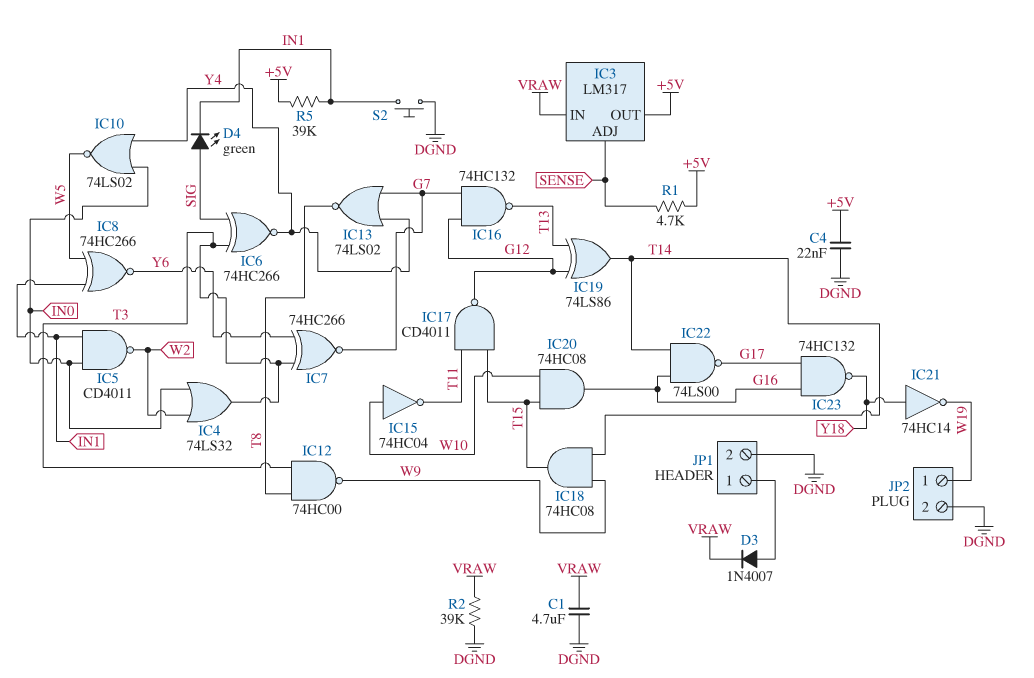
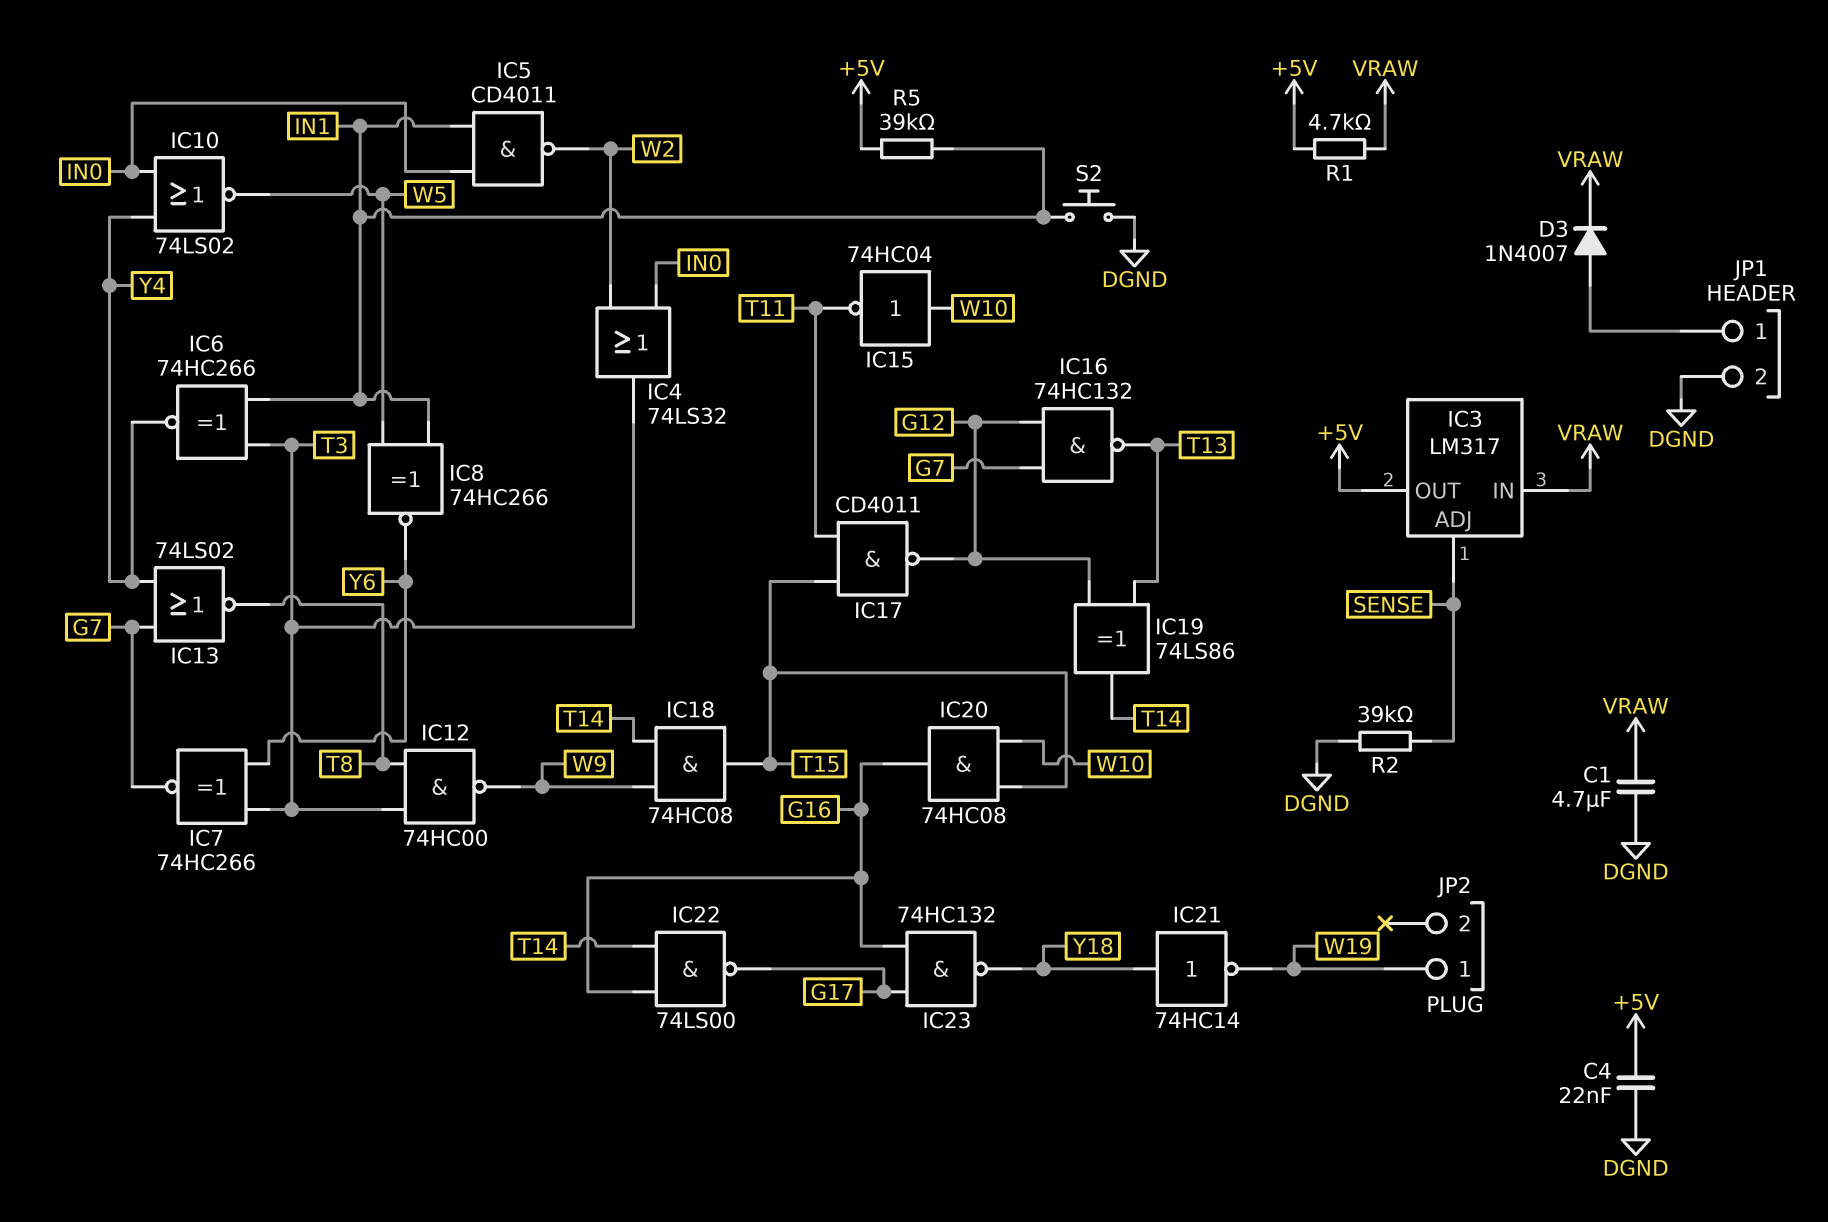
D4: LED green (A SIG, K IN1) -> none
IC6: XNOR 74HC266 (in SIG, in T3, out Y4) -> XNOR 74HC266 (in IN1, in T3, out Y4)
JP2 pin 2: DGND -> none
R1: 4.7k (+5V, SENSE) -> 4.7k (+5V, VRAW)
R2: 39k (DGND, VRAW) -> 39k (DGND, SENSE)

